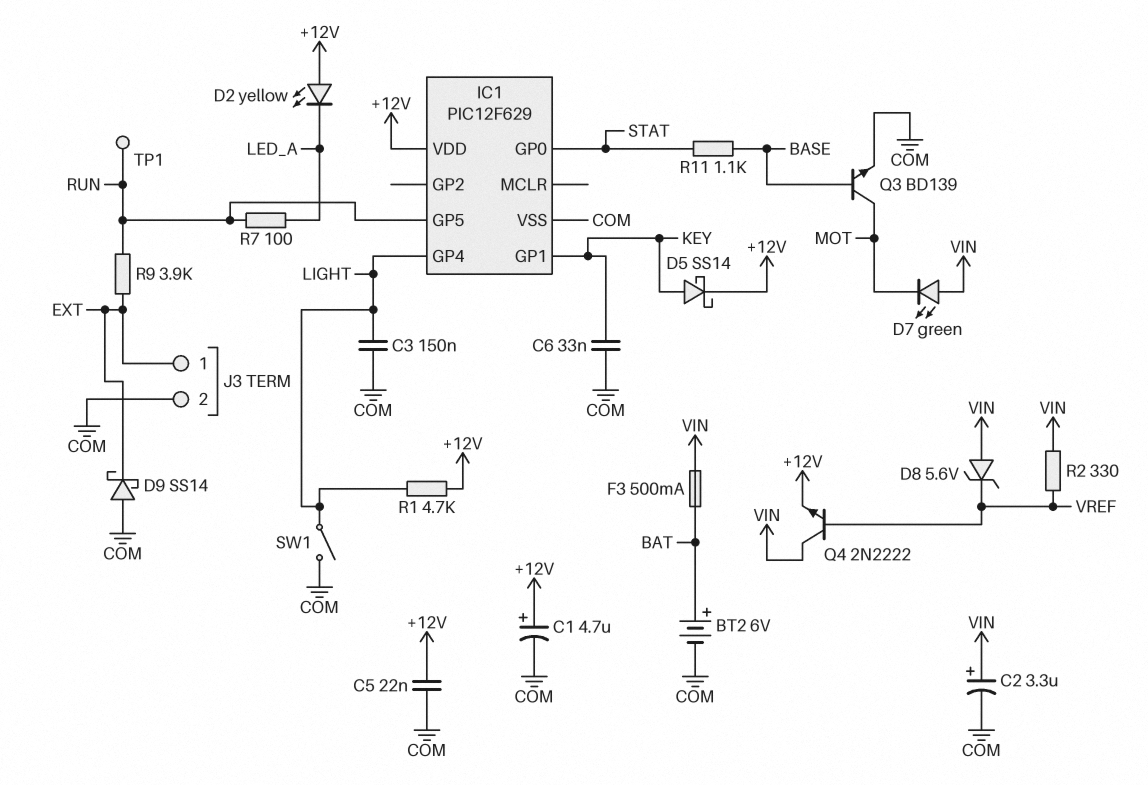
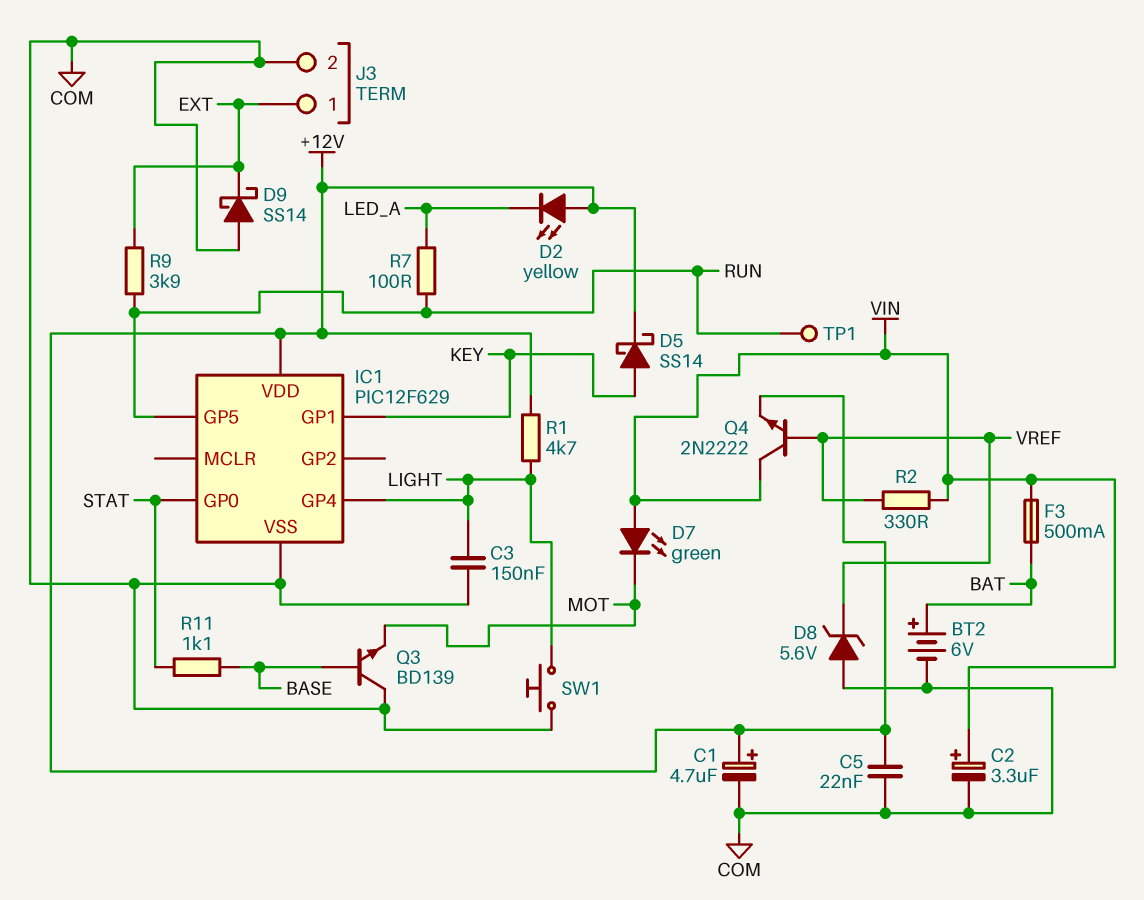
C6: 33nF (COM, KEY) -> none
D8: zener 5.6V (A VIN, K VREF) -> zener 5.6V (A COM, K VREF)
Q3: NPN BD139 (B BASE, C MOT, E COM) -> NPN BD139 (B BASE, C COM, E MOT)
SW1: switch (COM, LIGHT) -> button (COM, LIGHT)

